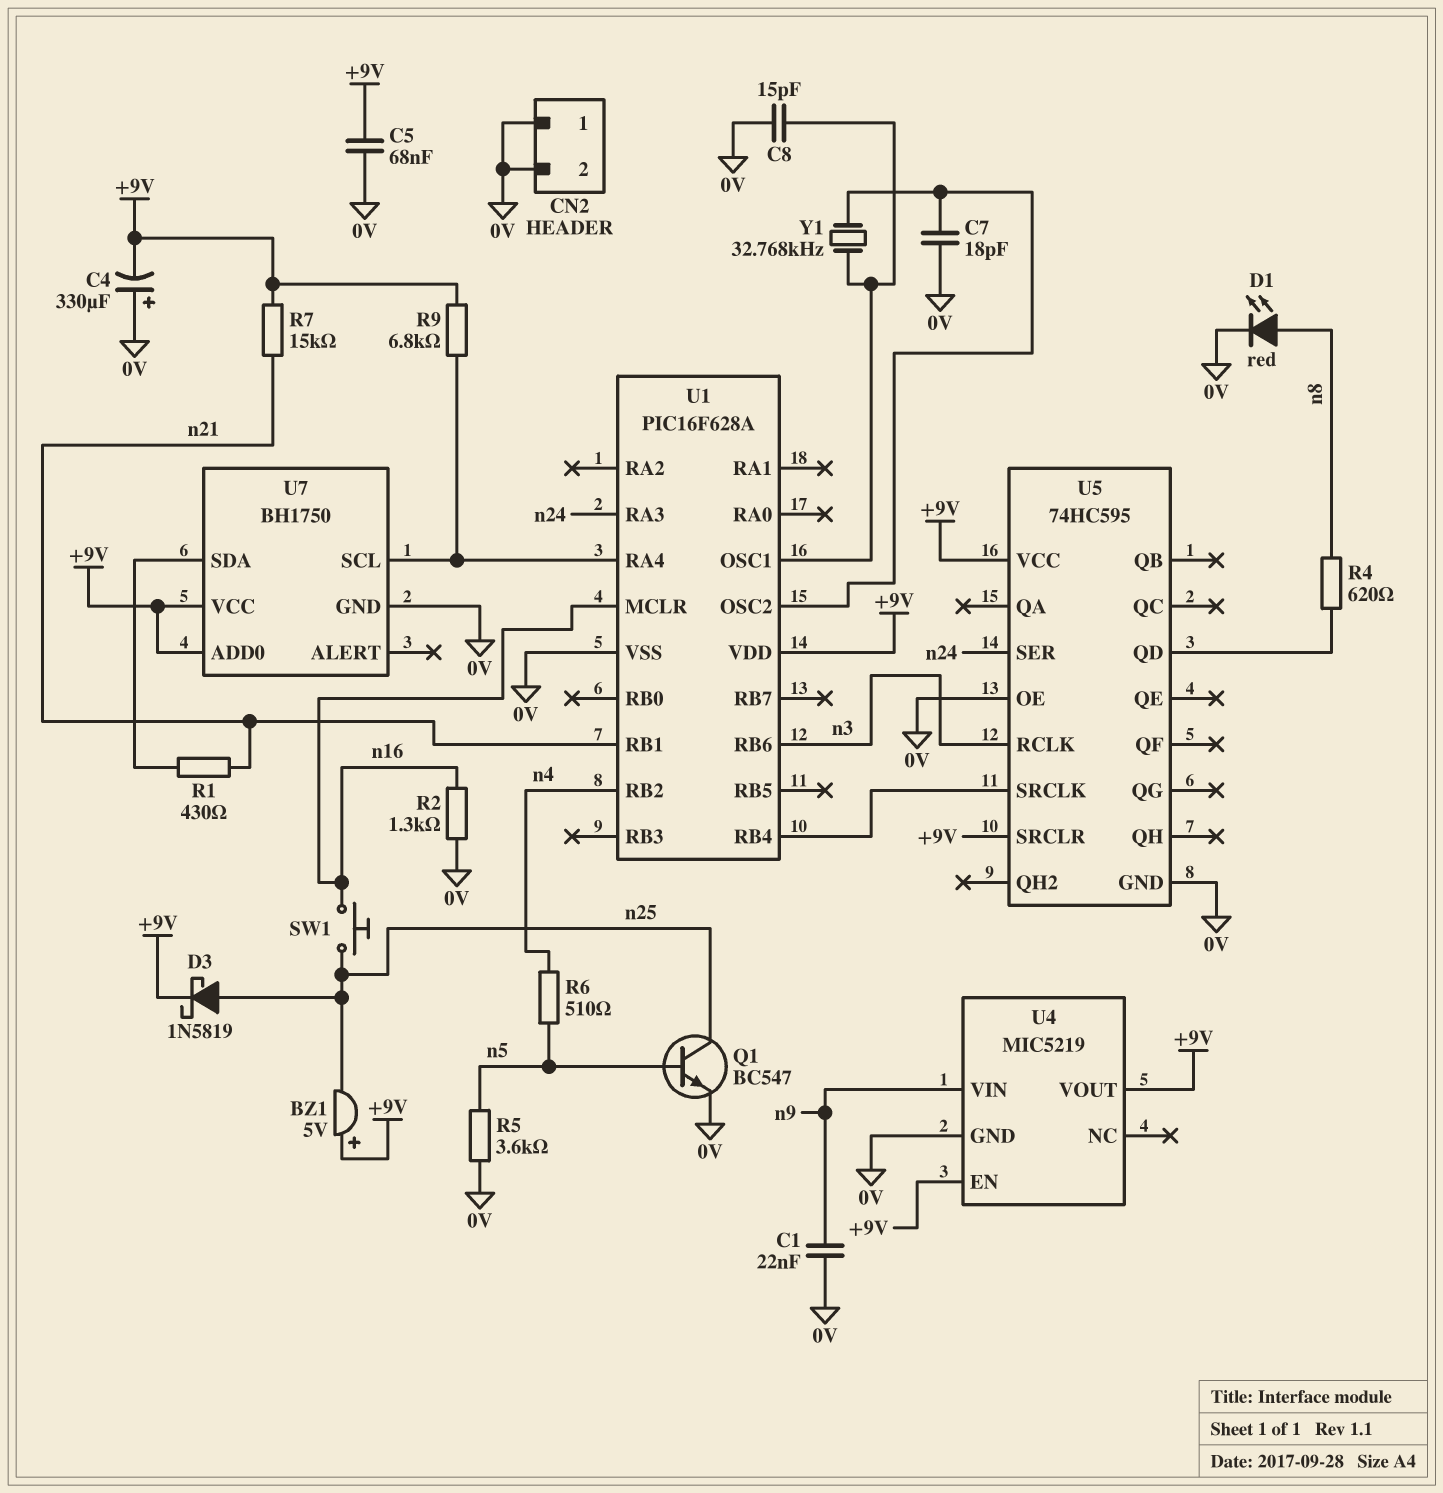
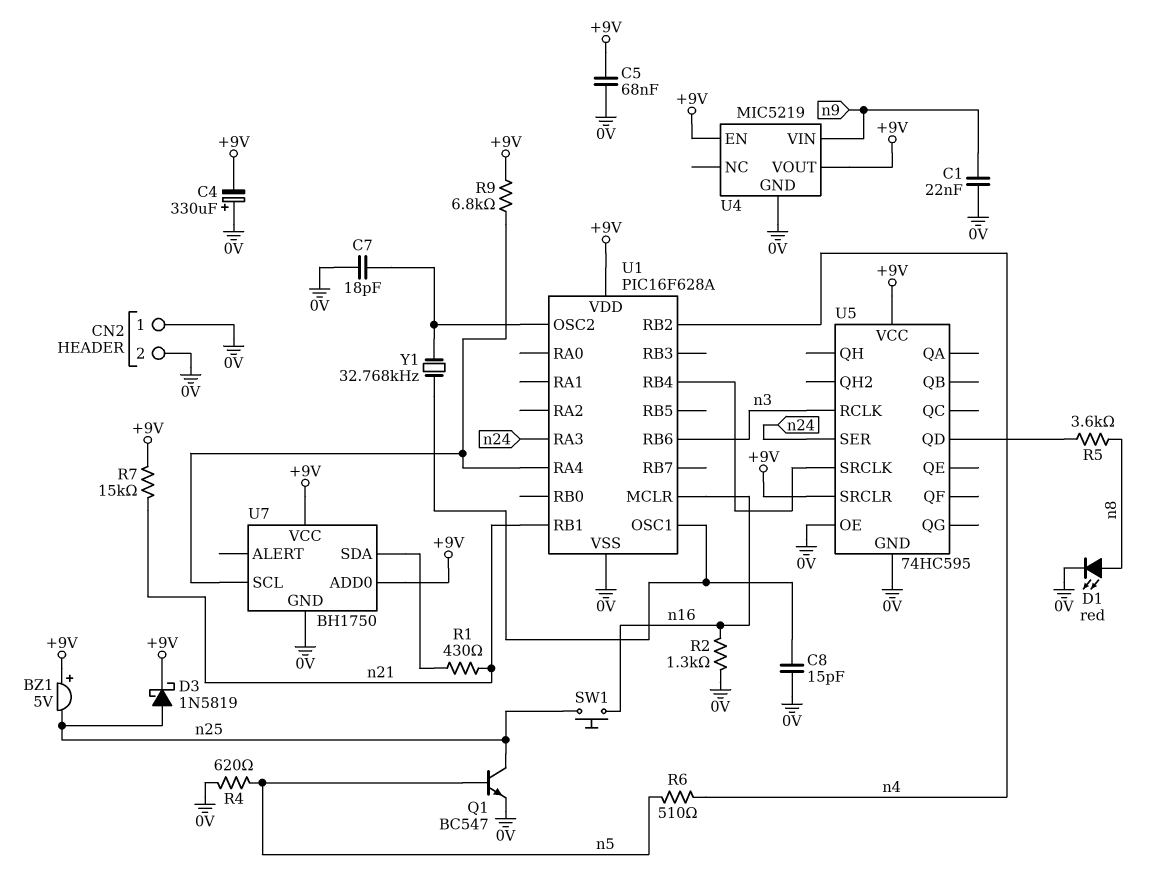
R4: 620 (U5/QD, n8) -> 620 (0V, n5)
R5: 3.6k (0V, n5) -> 3.6k (U5/QD, n8)

